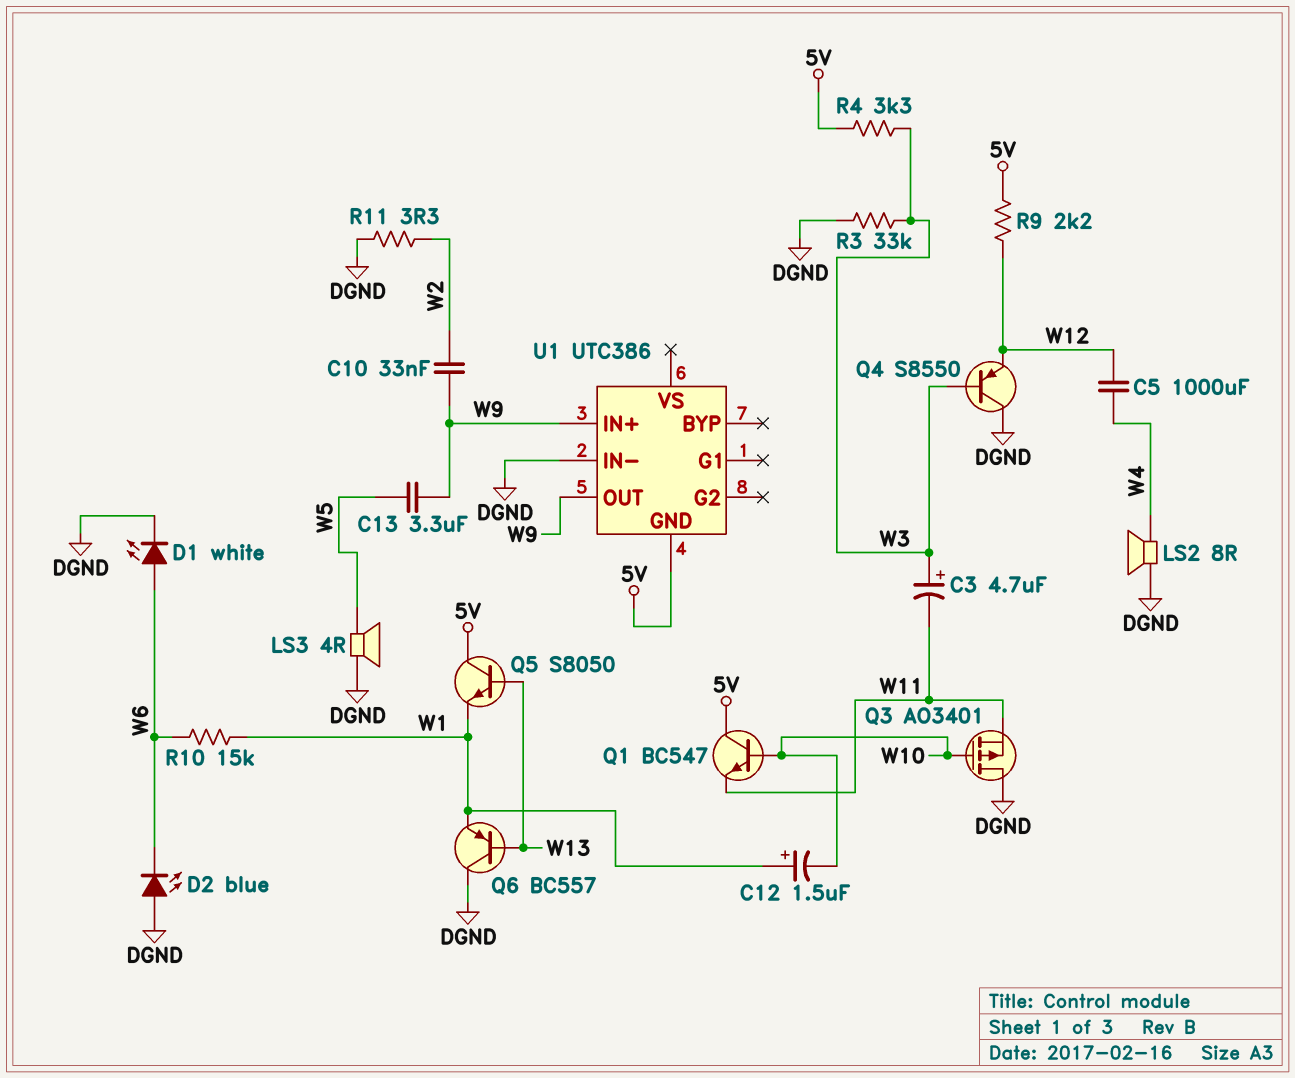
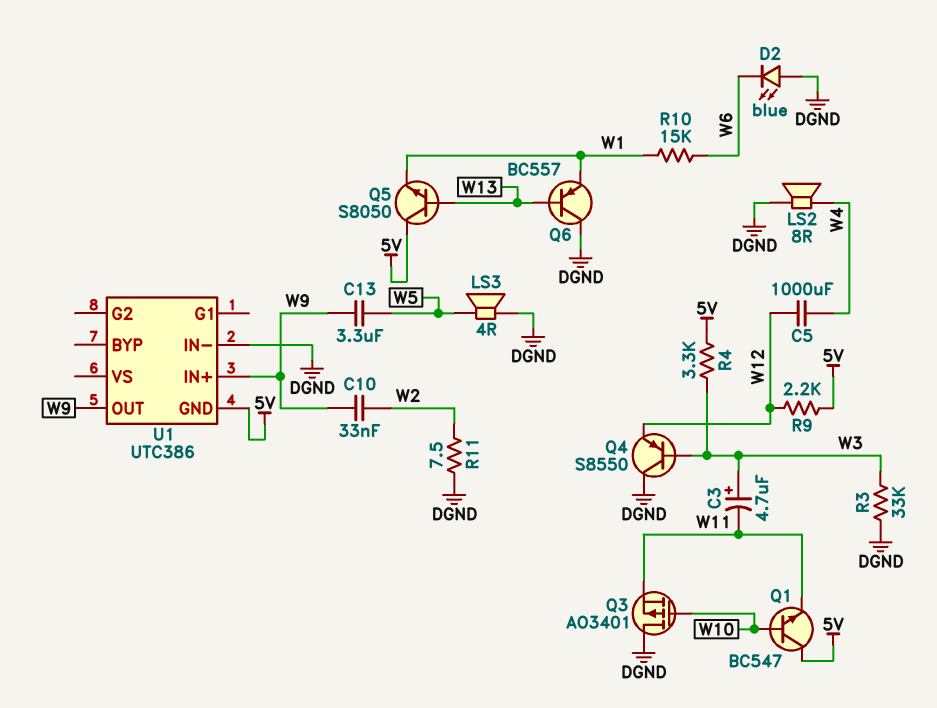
C12: 1.5uF (plus W1, minus W10) -> none
D1: LED white (A W6, K DGND) -> none
R11: 3.3 (DGND, W2) -> 7.5 (DGND, W2)

